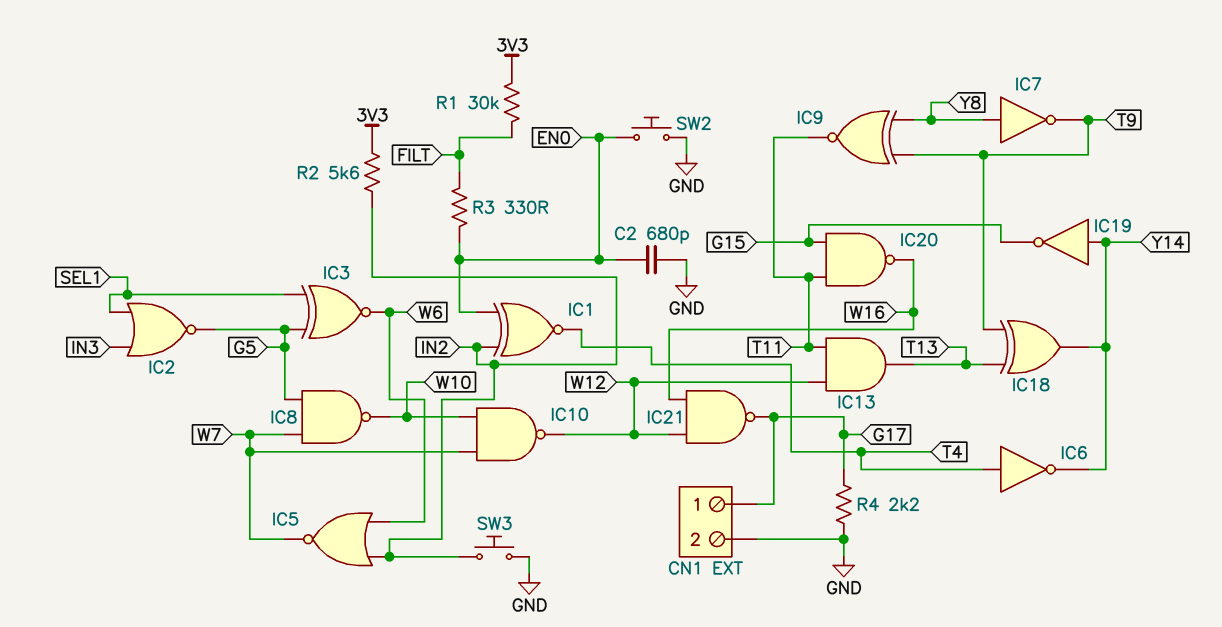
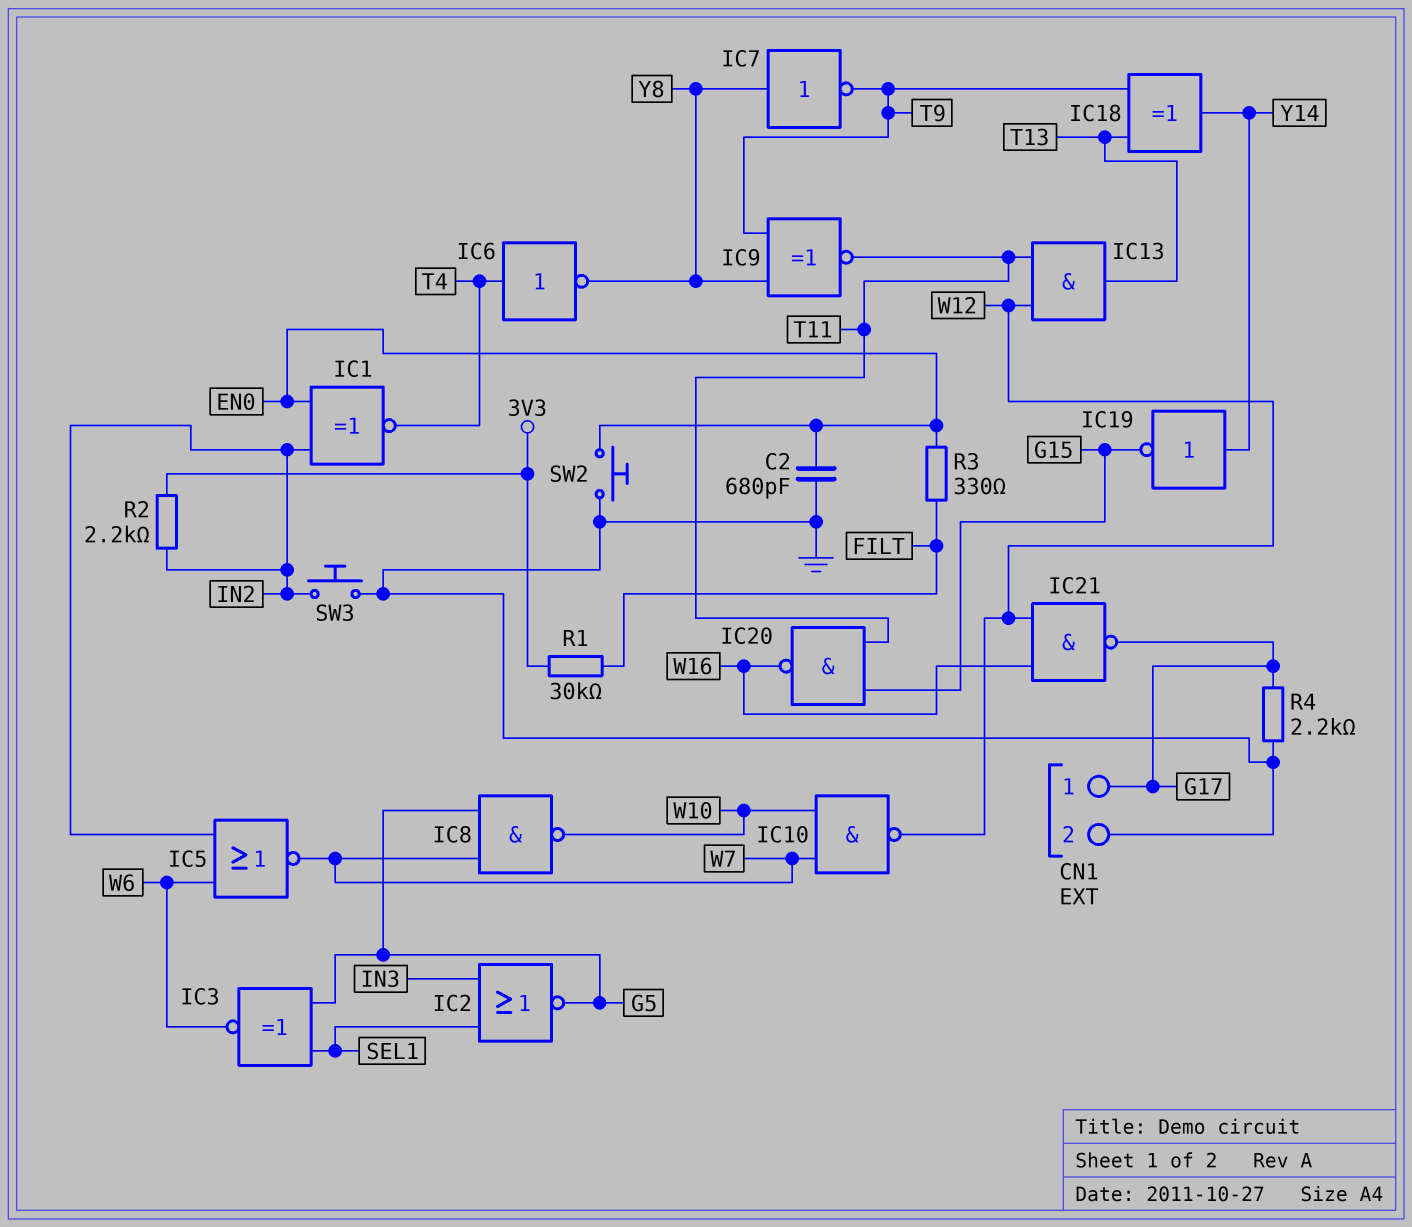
IC6: NOT (in T4, out Y14) -> NOT (in T4, out Y8)
R2: 5.6k (3V3, IN2) -> 2.2k (3V3, IN2)

